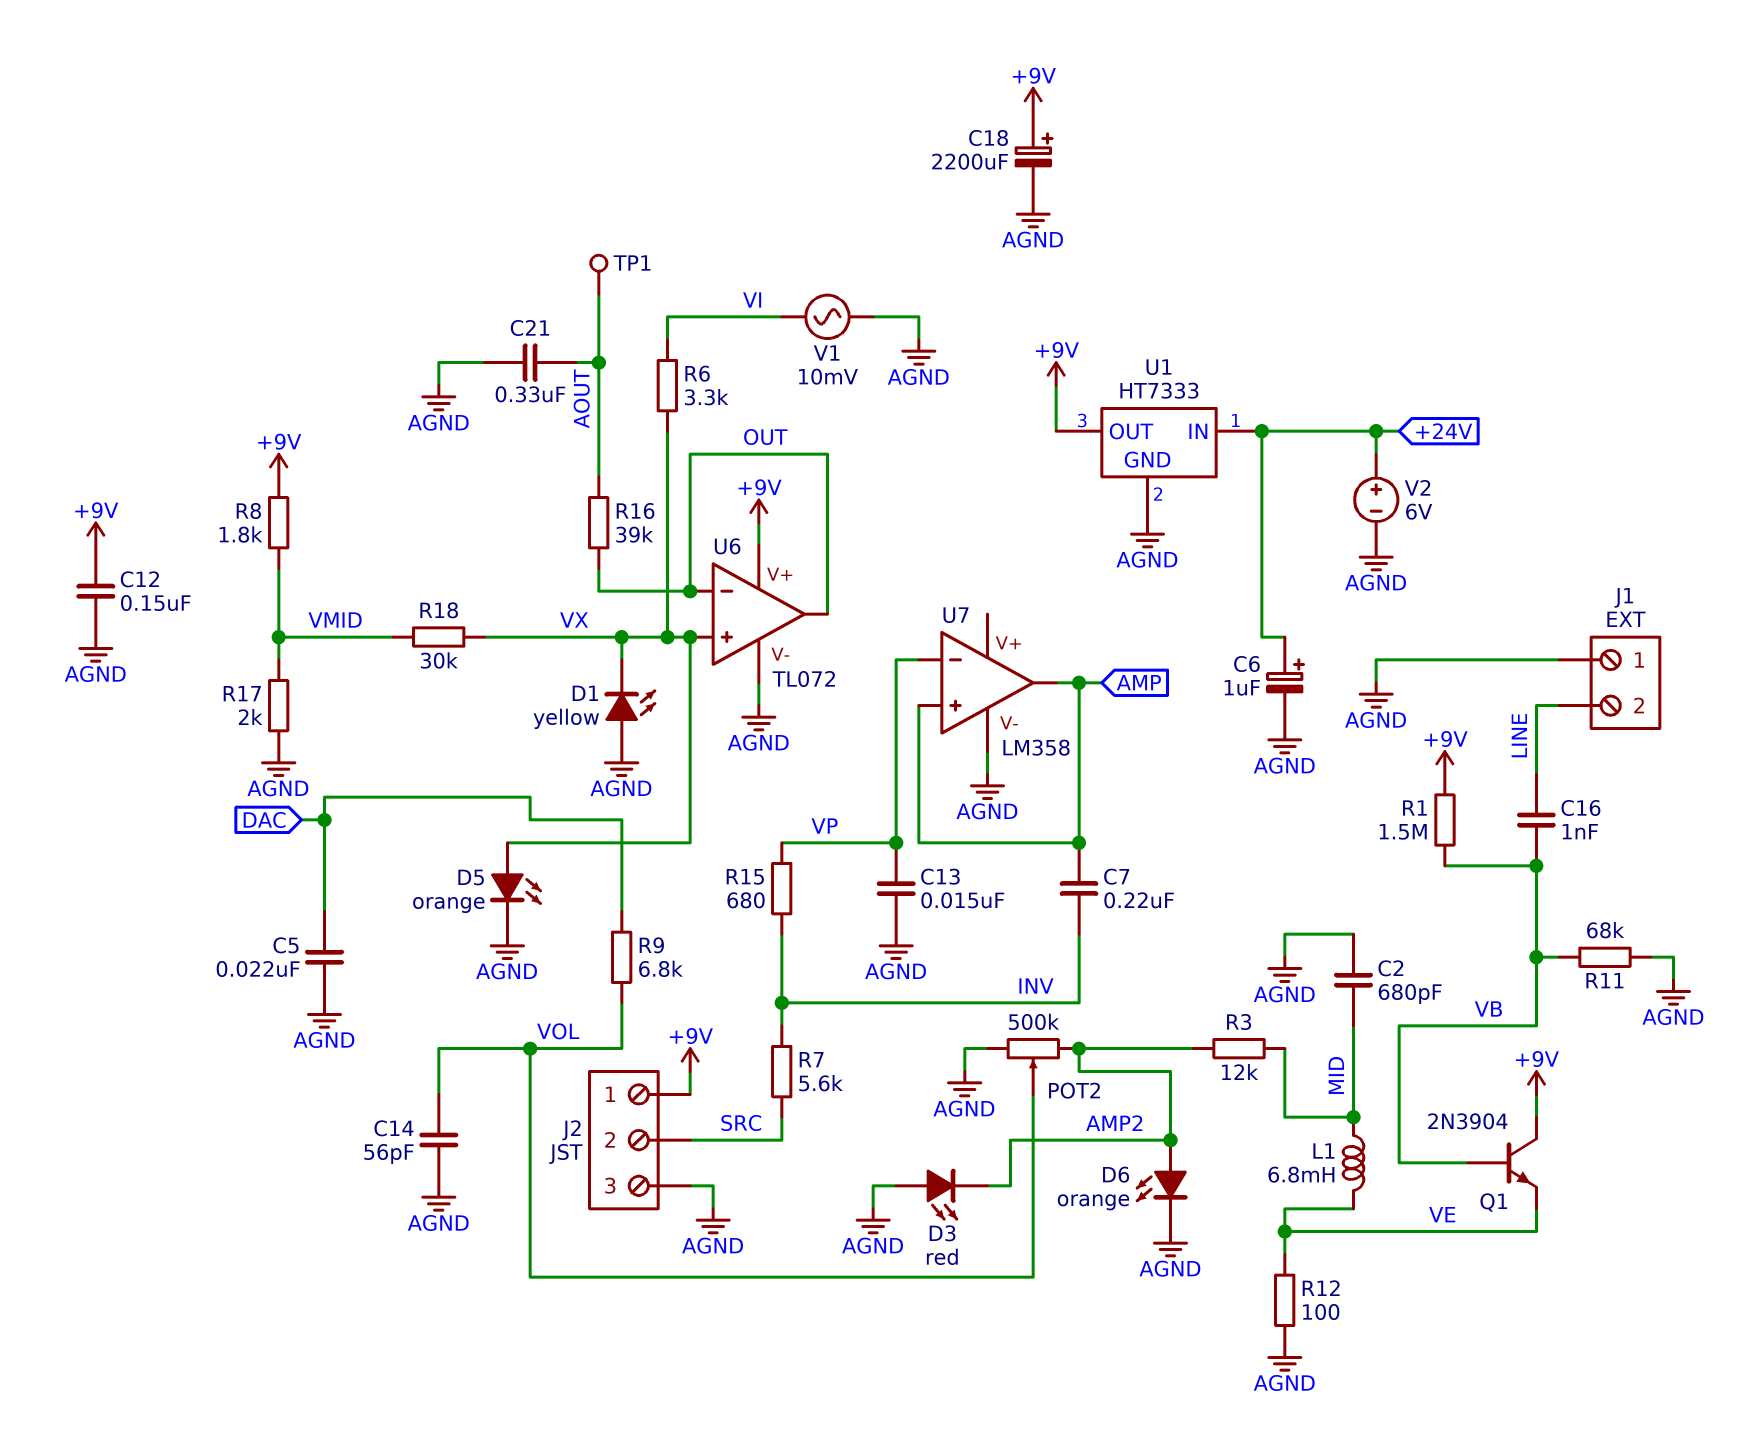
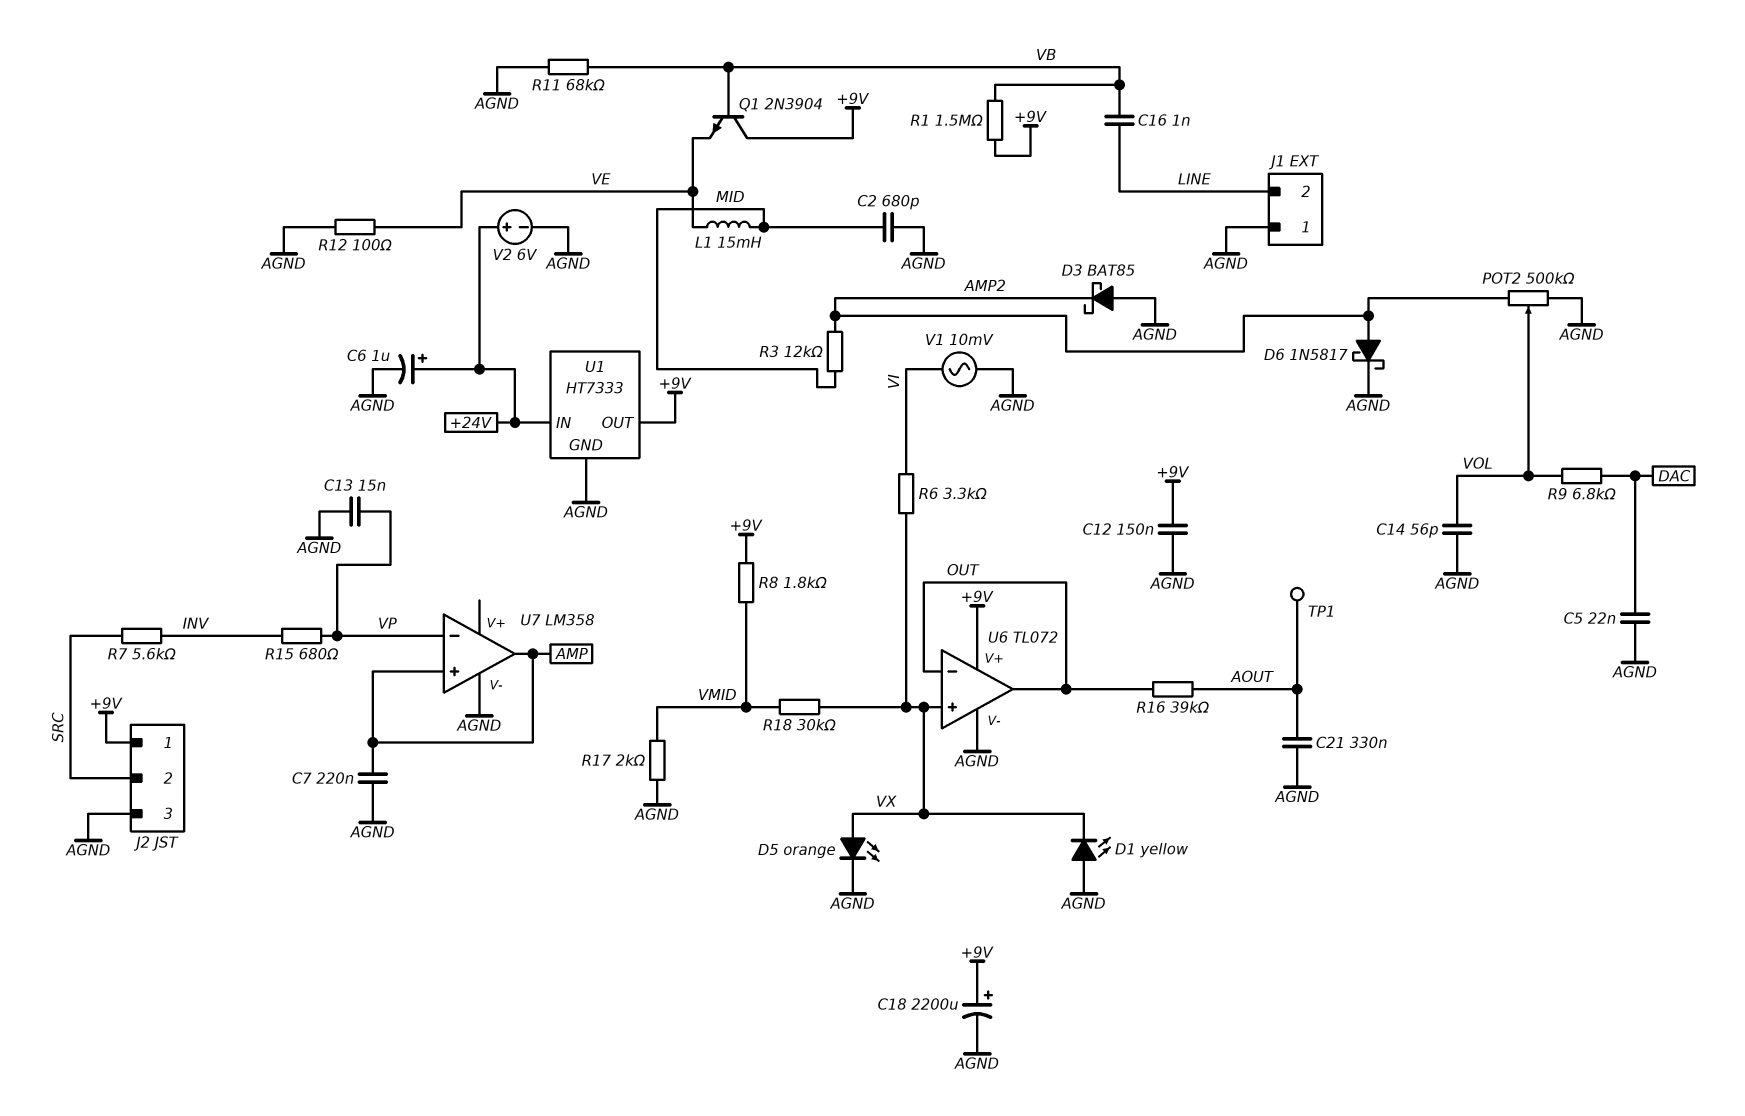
C7: 220nF (AMP, INV) -> 220nF (AGND, AMP)
D3: LED red (A AGND, K AMP2) -> schottky BAT85 (A AGND, K AMP2)
D6: LED orange (A AMP2, K AGND) -> schottky 1N5817 (A AMP2, K AGND)
L1: 6.8mH (MID, VE) -> 15mH (MID, VE)

